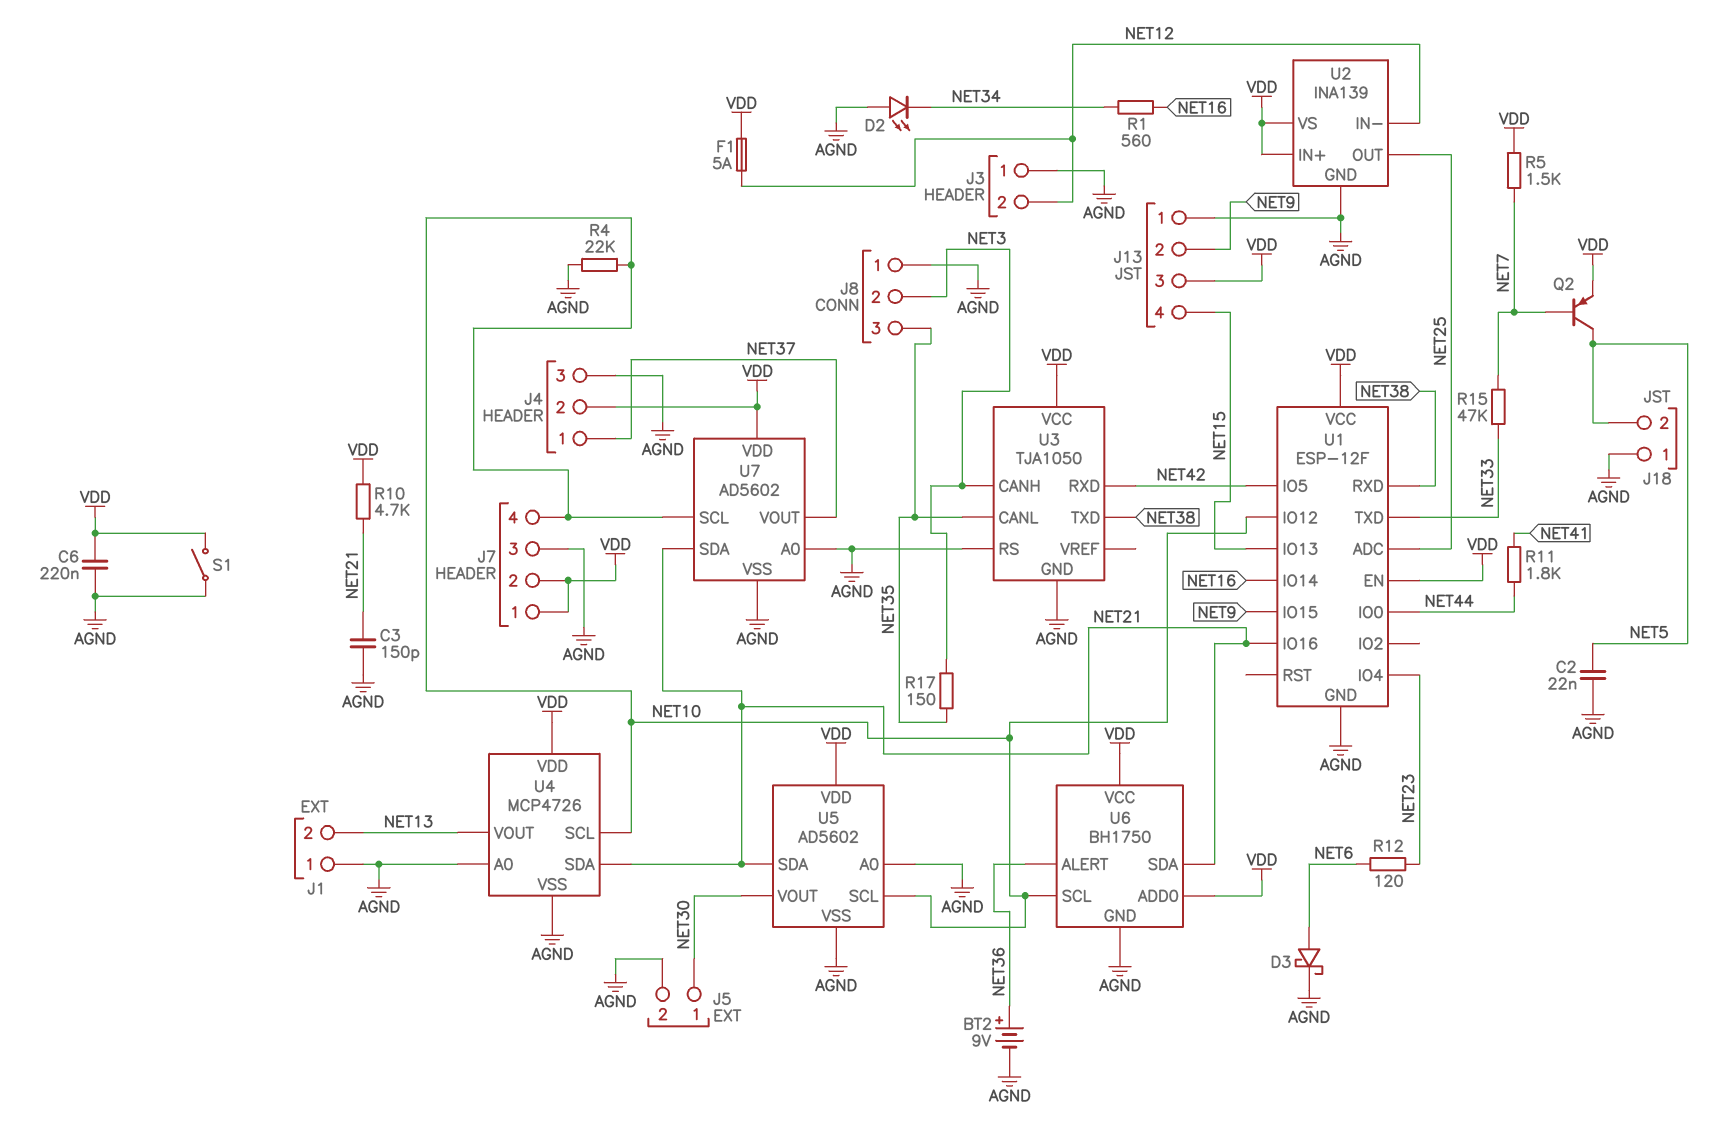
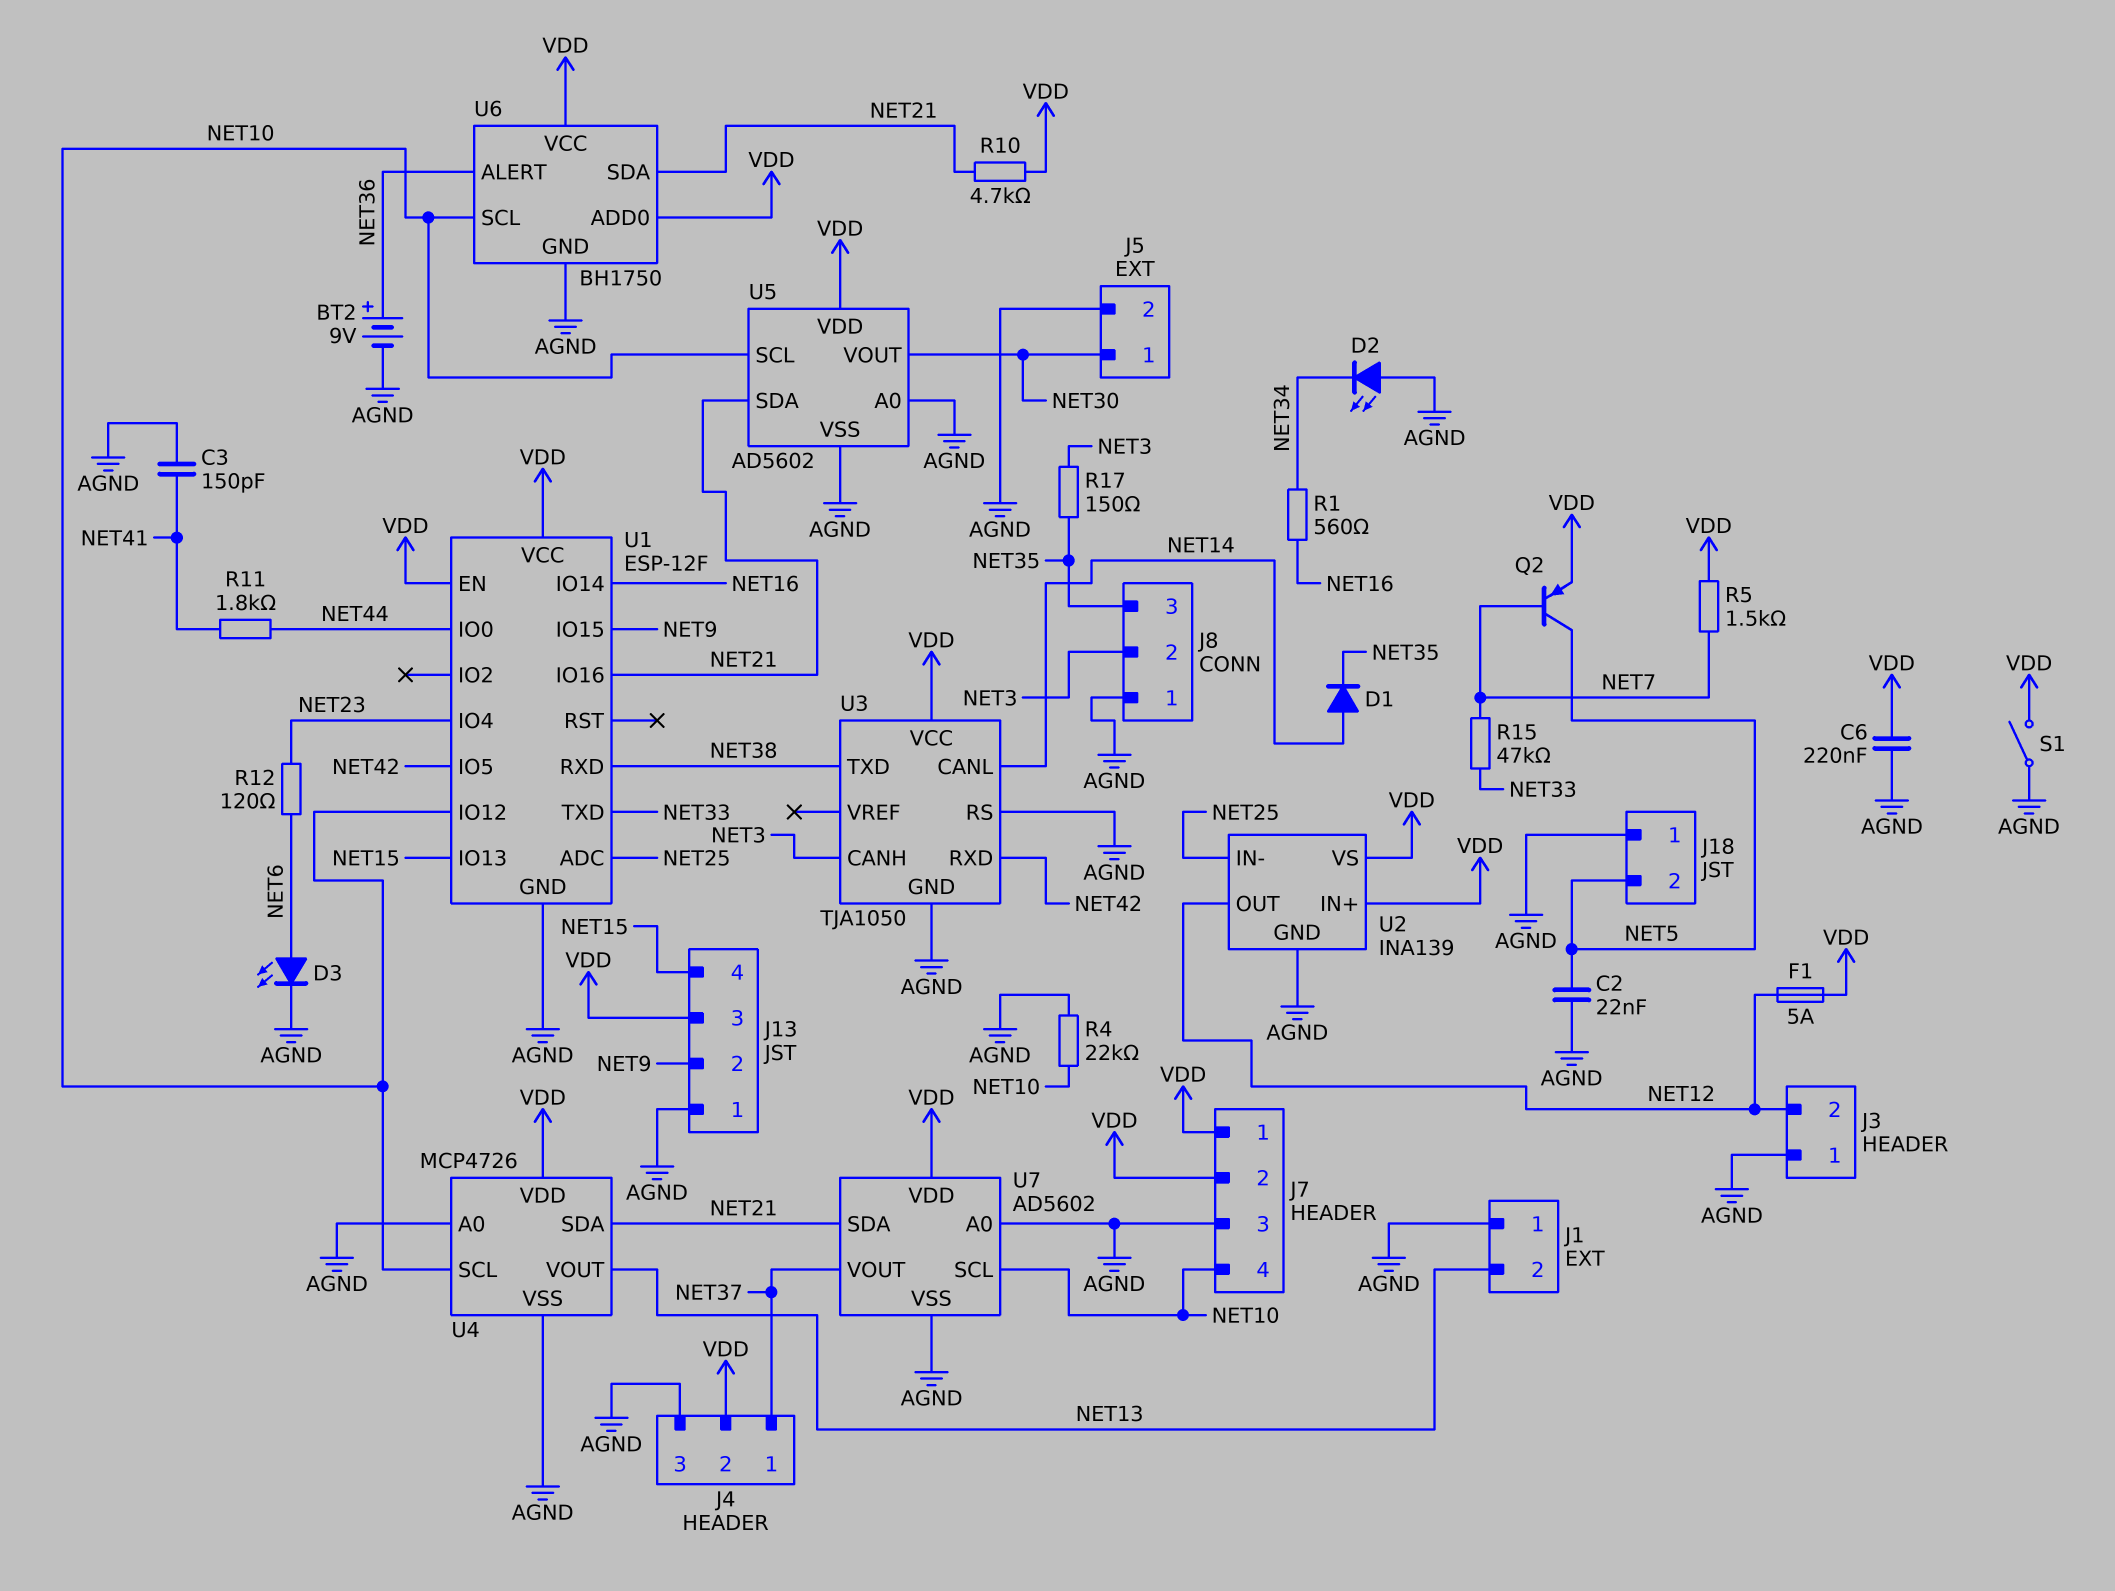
C3: 150pF (AGND, NET21) -> 150pF (AGND, NET41)
D1: none -> diode (A NET14, K NET35)
D3: schottky (A NET6, K AGND) -> LED (A NET6, K AGND)
U2 pin IN-: NET12 -> NET25
U2 pin OUT: NET25 -> NET12
U3 pin CANL: NET35 -> NET14

